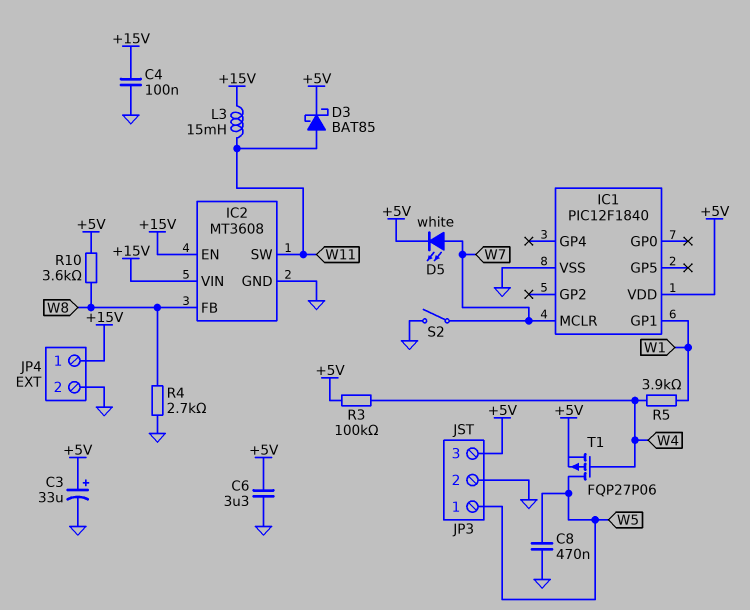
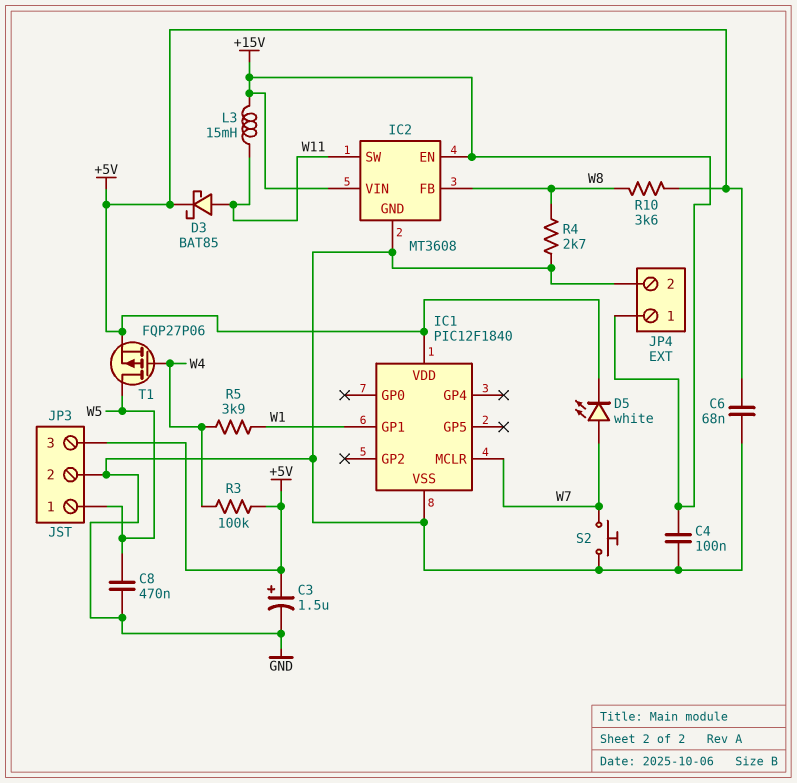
C3: 33uF (plus +5V, minus GND) -> 1.5uF (plus +5V, minus GND)
C6: 3.3uF (+5V, GND) -> 68nF (+5V, GND)
S2: switch (GND, W7) -> button (GND, W7)

